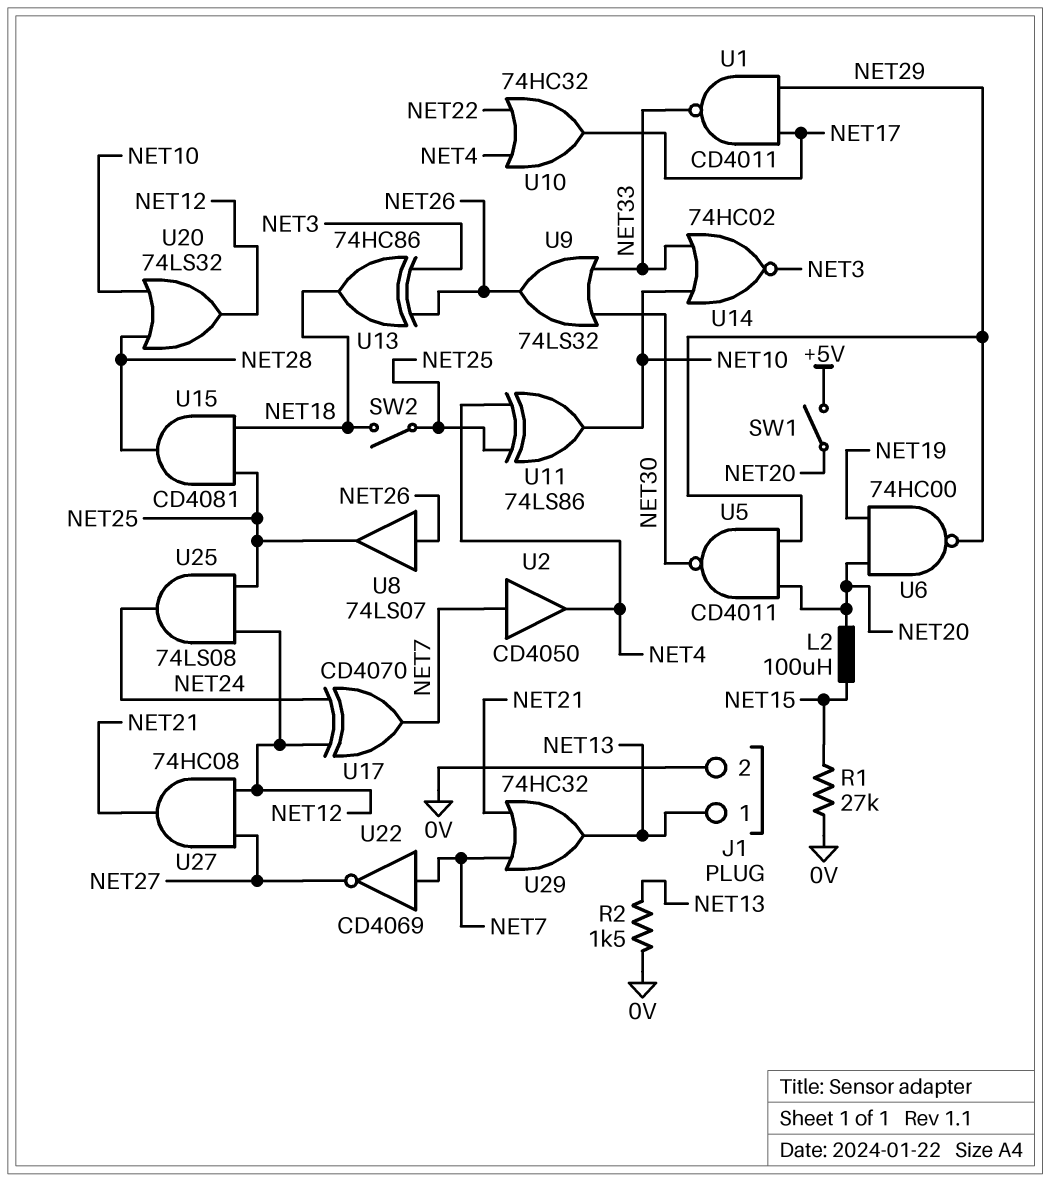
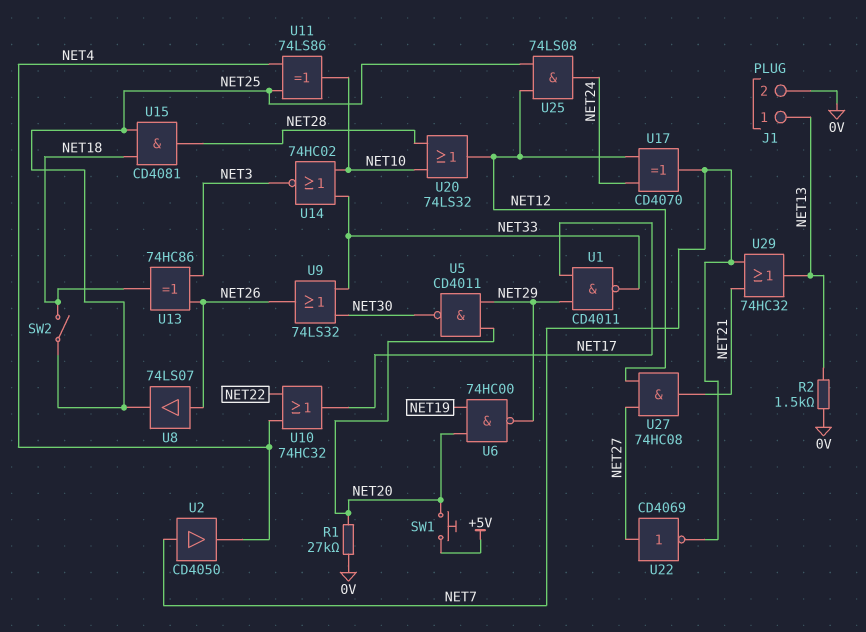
L2: 100uH (NET15, NET20) -> none
R1: 27k (0V, NET15) -> 27k (0V, NET20)
SW1: switch (+5V, NET20) -> button (+5V, NET20)
U22: NOT CD4069 (in NET7, out NET27) -> NOT CD4069 (in NET27, out NET7)

